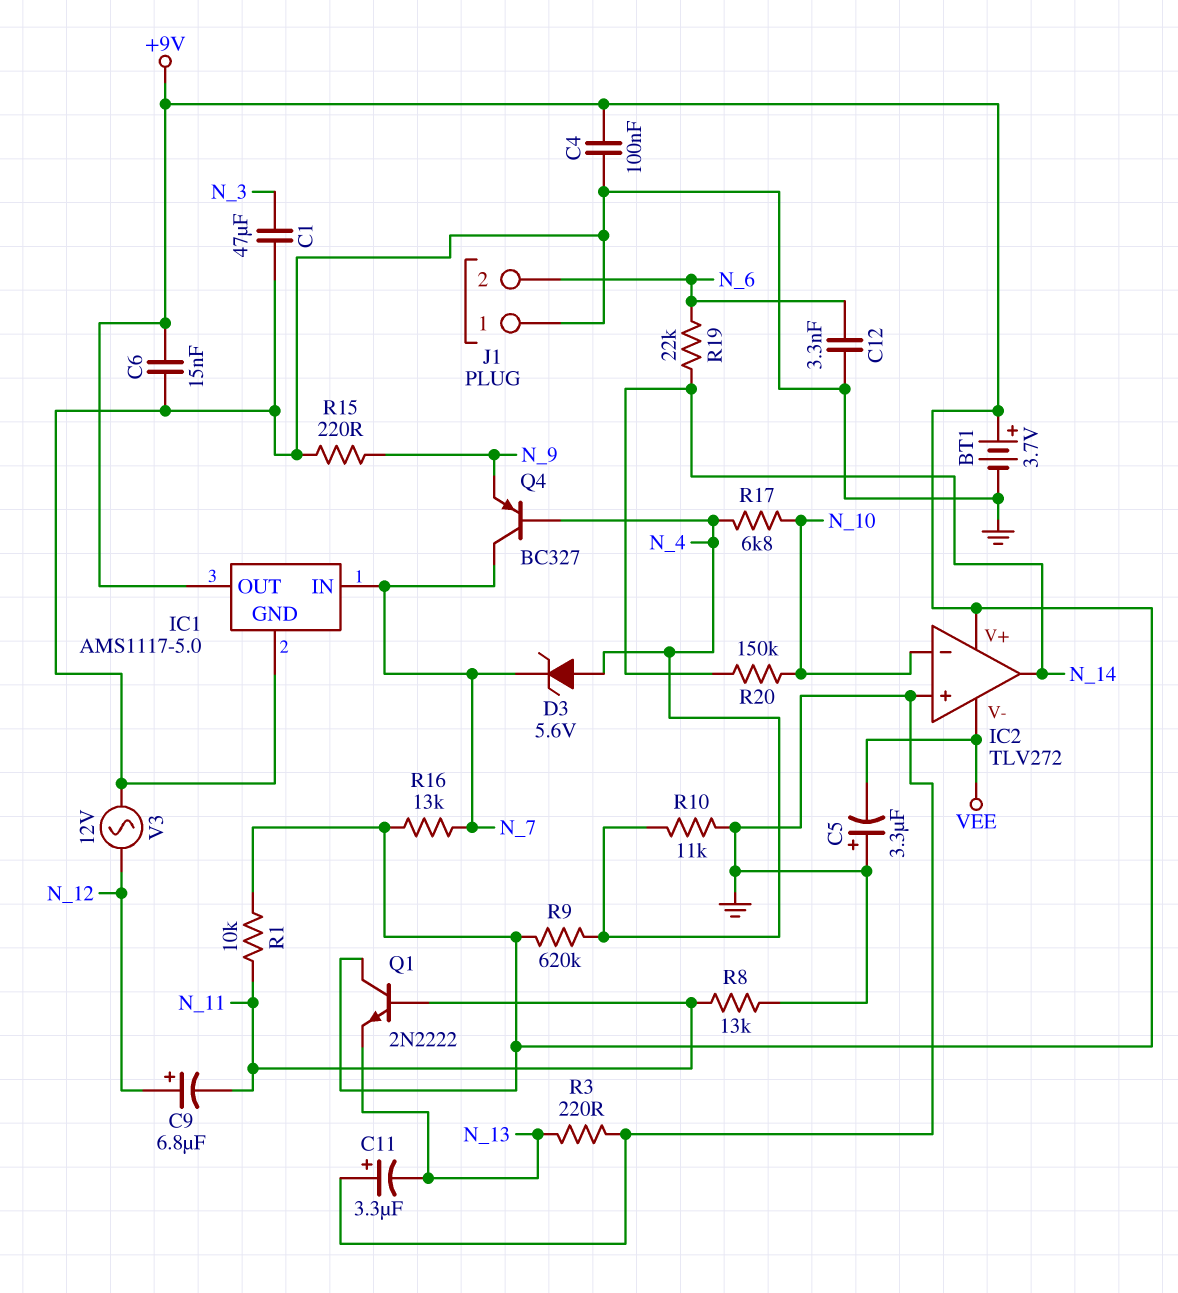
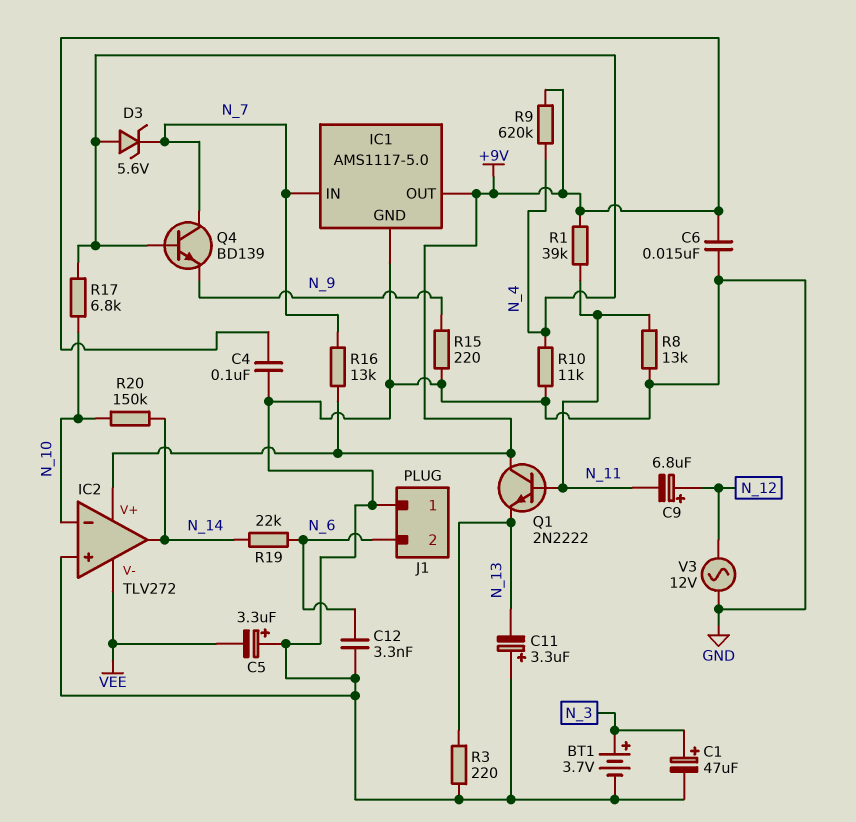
BT1: 3.7V (plus +9V, minus GND) -> 3.7V (plus N_3, minus GND)
C1: 47uF (GND, N_3) -> 47uF (plus N_3, minus GND)
Q4: PNP BC327 (B N_4, C N_7, E N_9) -> NPN BD139 (B N_4, C N_7, E N_9)
R1: 10k (+9V, N_11) -> 39k (+9V, N_11)

